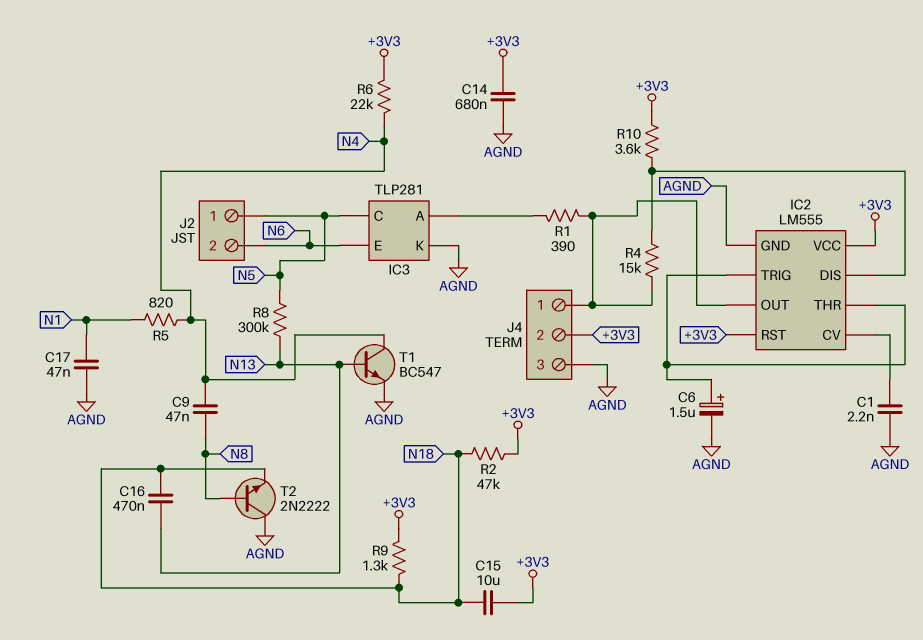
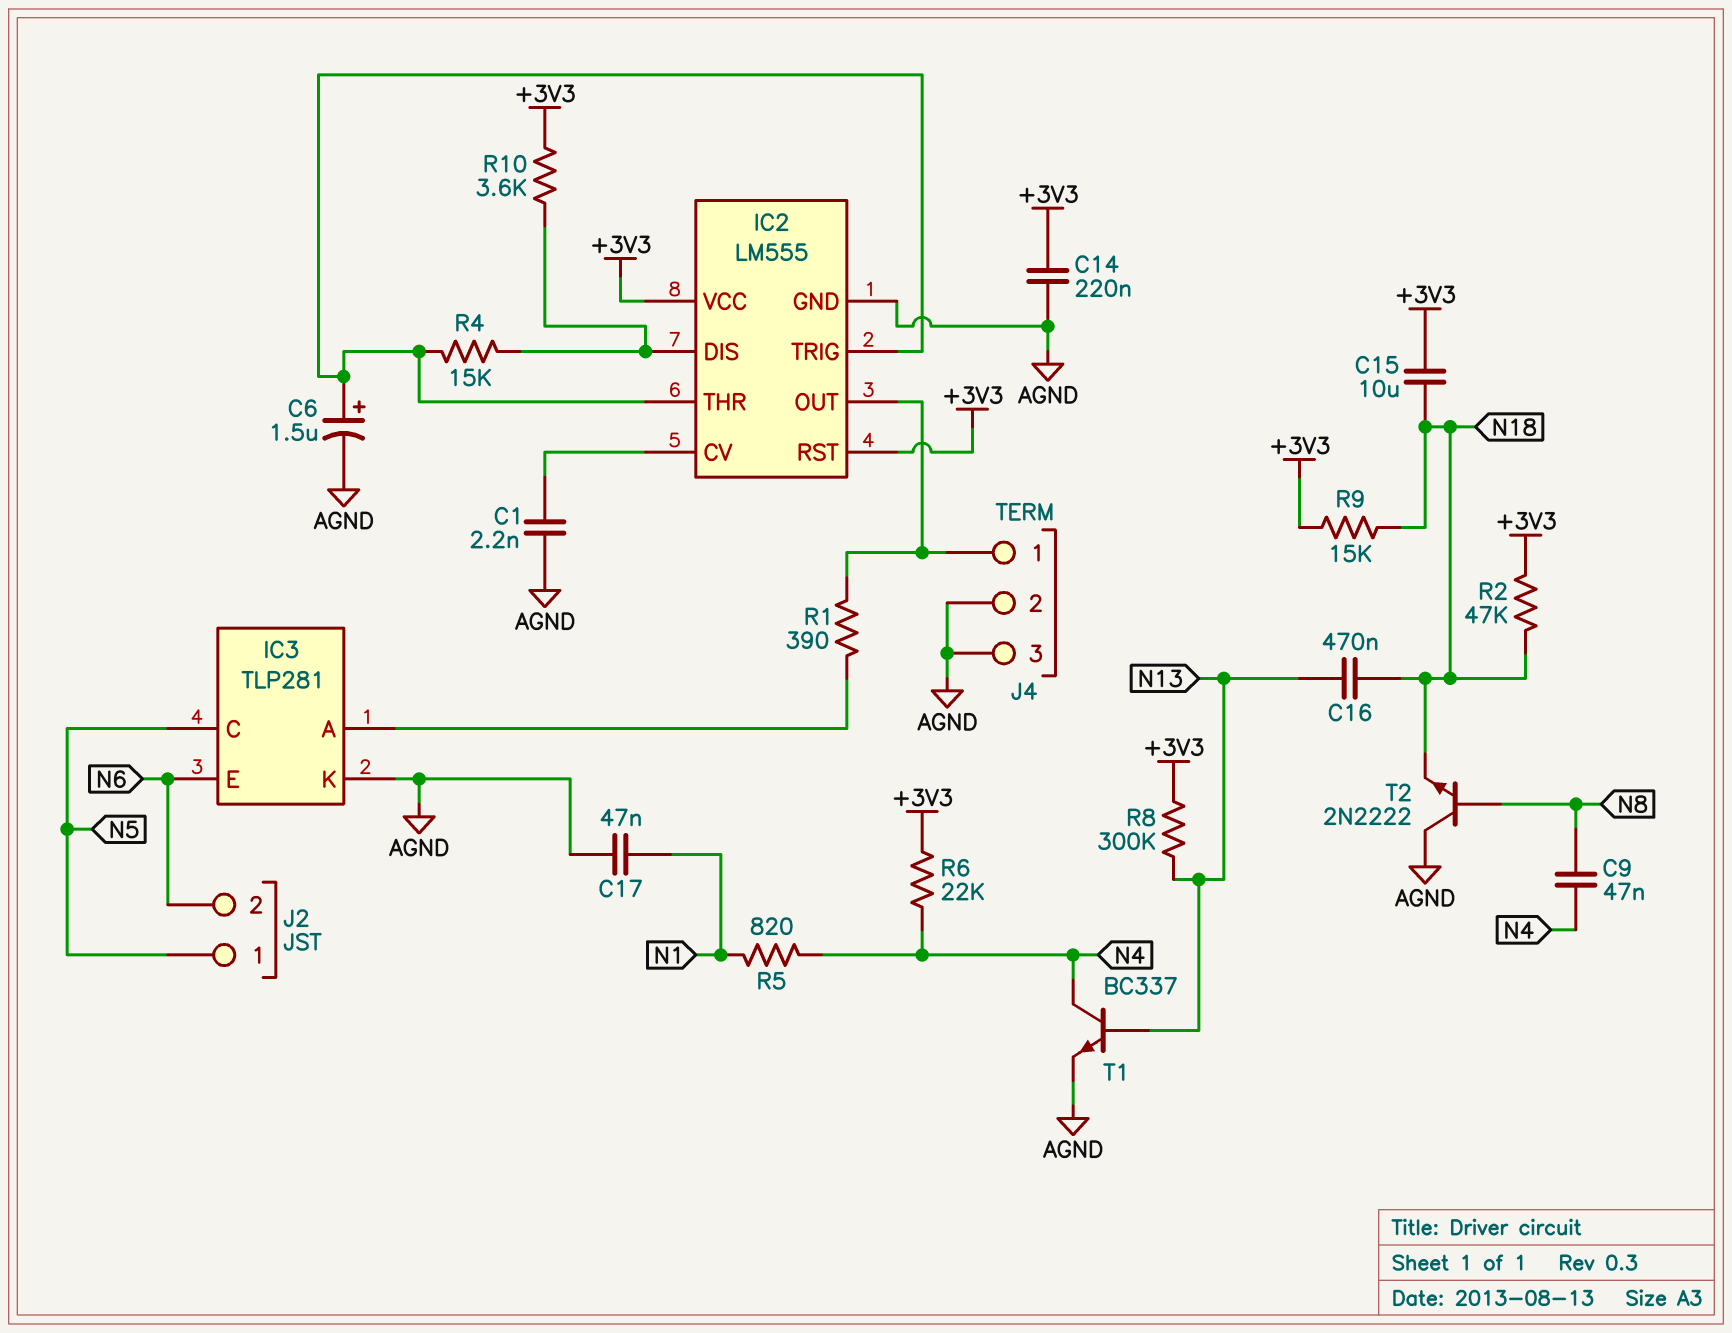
C14: 680nF (+3V3, AGND) -> 220nF (+3V3, AGND)
J4 pin 2: +3V3 -> AGND
R4: 15k (IC2/DIS, IC2/OUT) -> 15k (IC2/DIS, IC2/THR)
R8: 300k (N5, N13) -> 300k (+3V3, N13)
R9: 1.3k (+3V3, N18) -> 15k (+3V3, N18)
T1: NPN BC547 (B N13, C N4, E AGND) -> NPN BC337 (B N13, C N4, E AGND)

